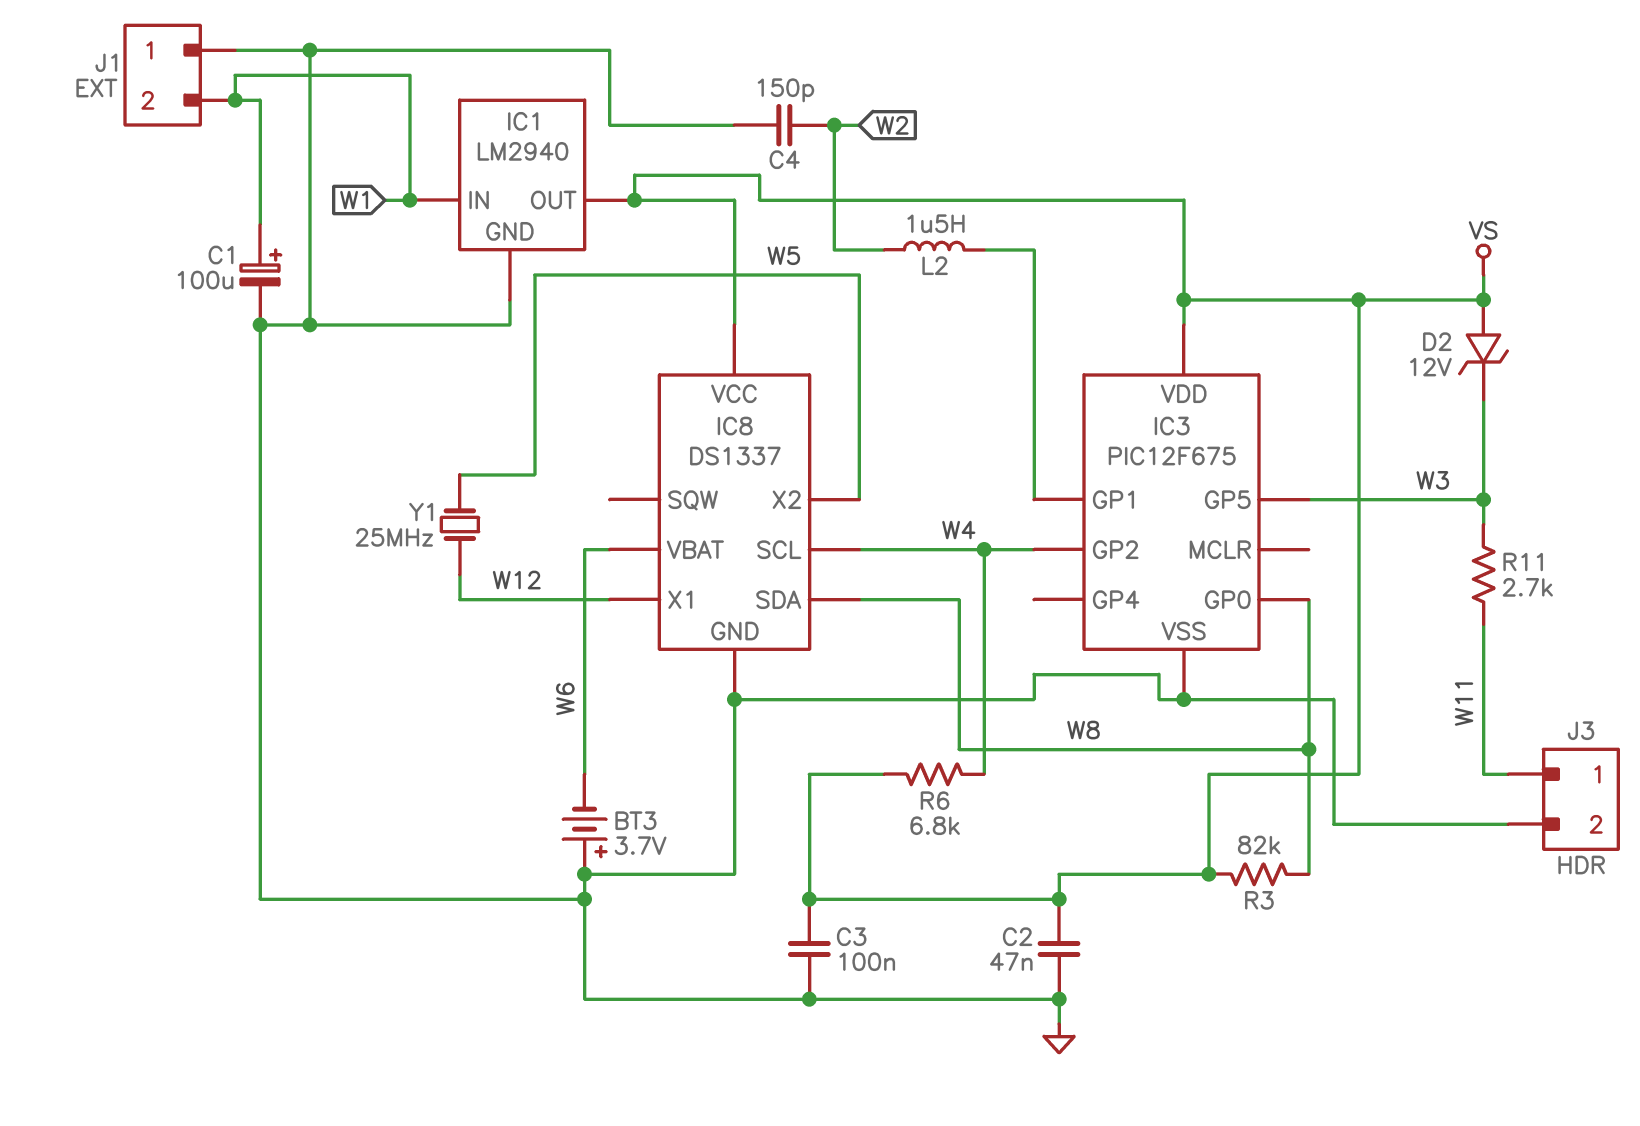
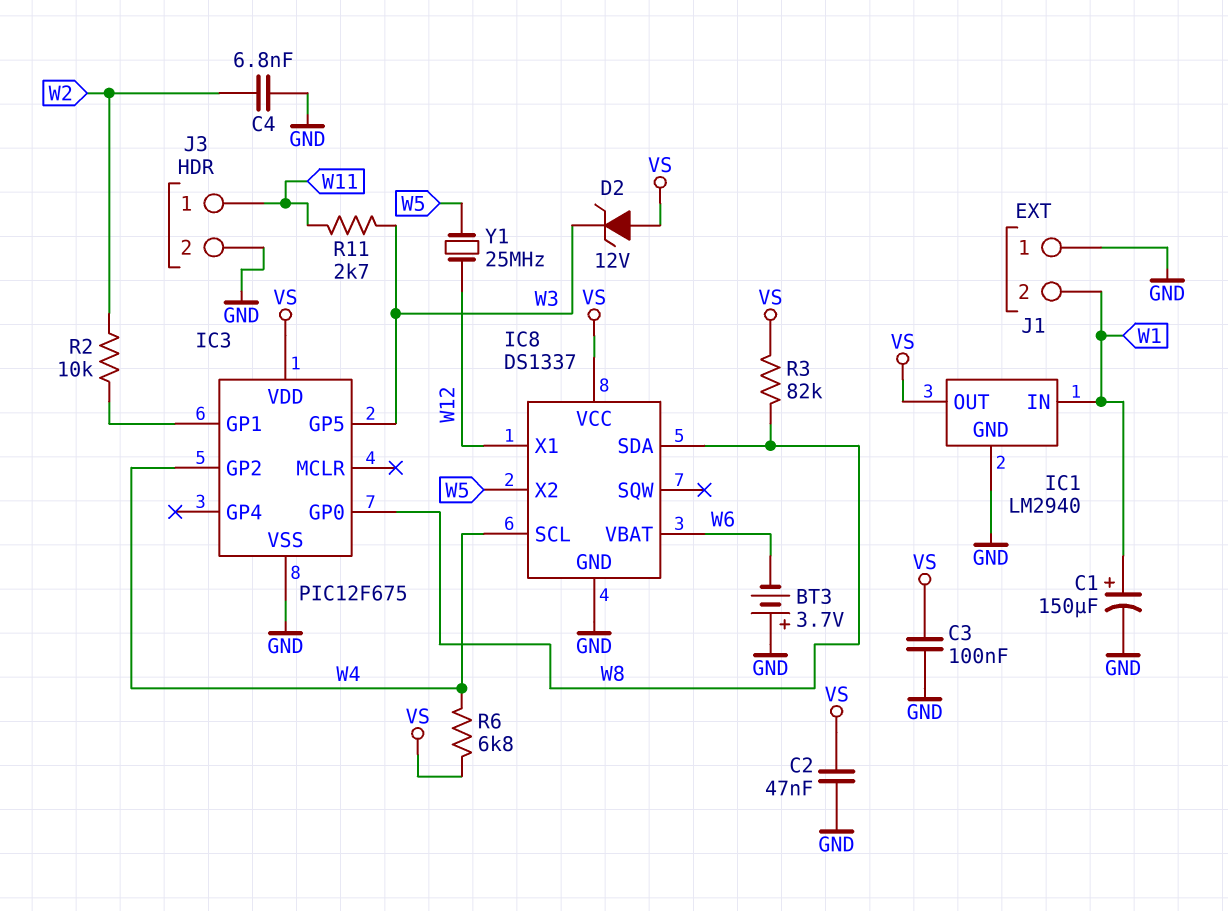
C1: 100uF (plus W1, minus GND) -> 150uF (plus W1, minus GND)
C4: 150pF (GND, W2) -> 6.8nF (GND, W2)
L2: 1.5uH (IC3/GP1, W2) -> none
R2: none -> 10k (IC3/GP1, W2)

